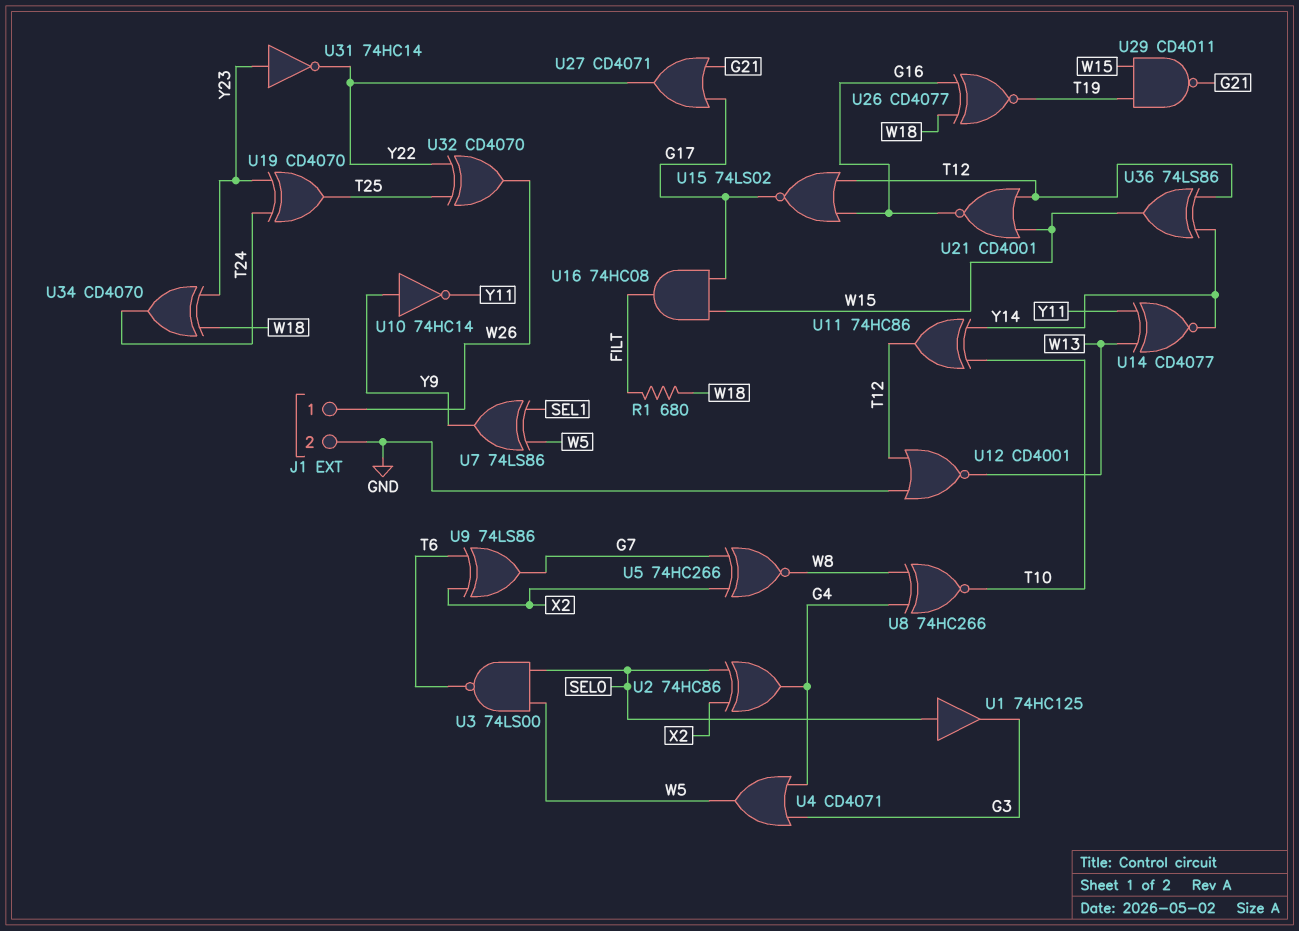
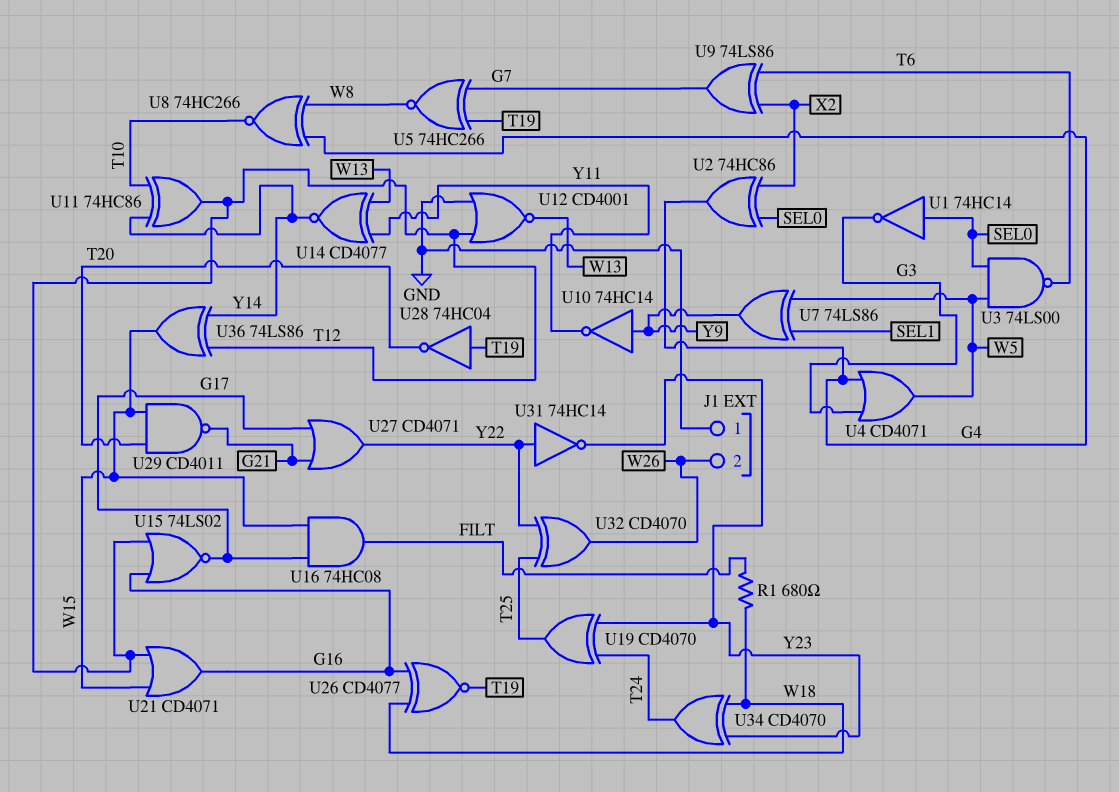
J1 pin 1: W26 -> GND
J1 pin 2: GND -> W26
U1: buffer 74HC125 (in SEL0, out G3) -> NOT 74HC14 (in SEL0, out G3)
U5: XNOR 74HC266 (in G7, in X2, out W8) -> XNOR 74HC266 (in G7, in T19, out W8)
U21: NOR CD4001 (in T12, in W15, out G16) -> OR CD4071 (in T12, in W15, out G16)
U28: none -> NOT 74HC04 (in T19, out T20)
U29: NAND CD4011 (in T19, in W15, out G21) -> NAND CD4011 (in T20, in W15, out G21)
U31: NOT 74HC14 (in Y23, out Y22) -> NOT 74HC14 (in Y22, out Y23)

